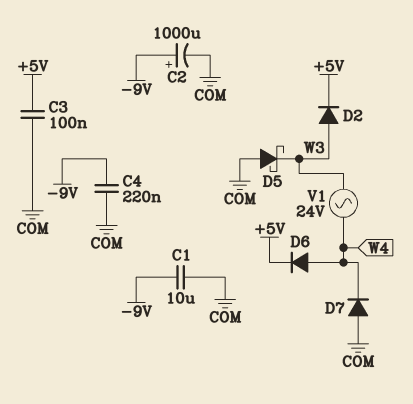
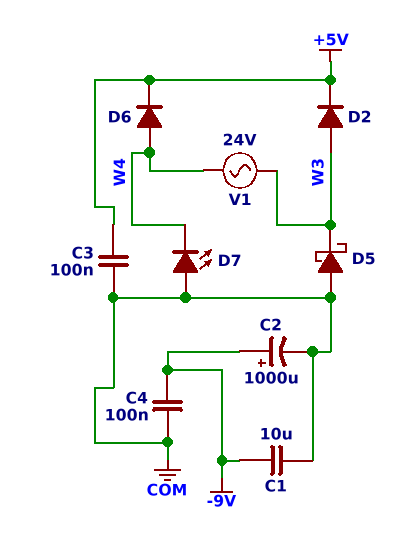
C4: 220nF (-9V, COM) -> 100nF (-9V, COM)
D7: diode (A COM, K W4) -> LED (A COM, K W4)

